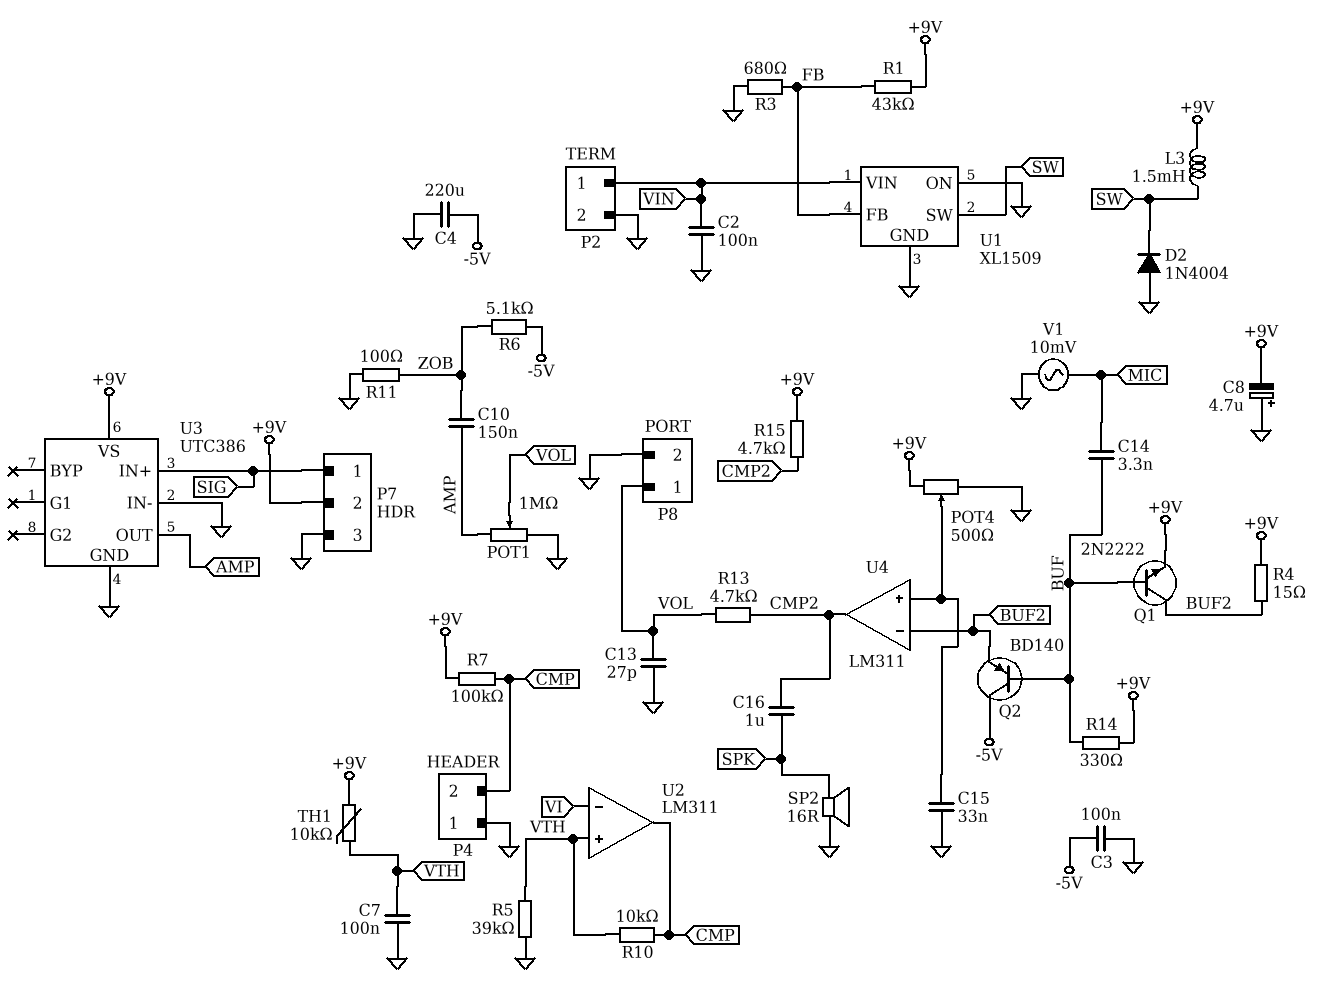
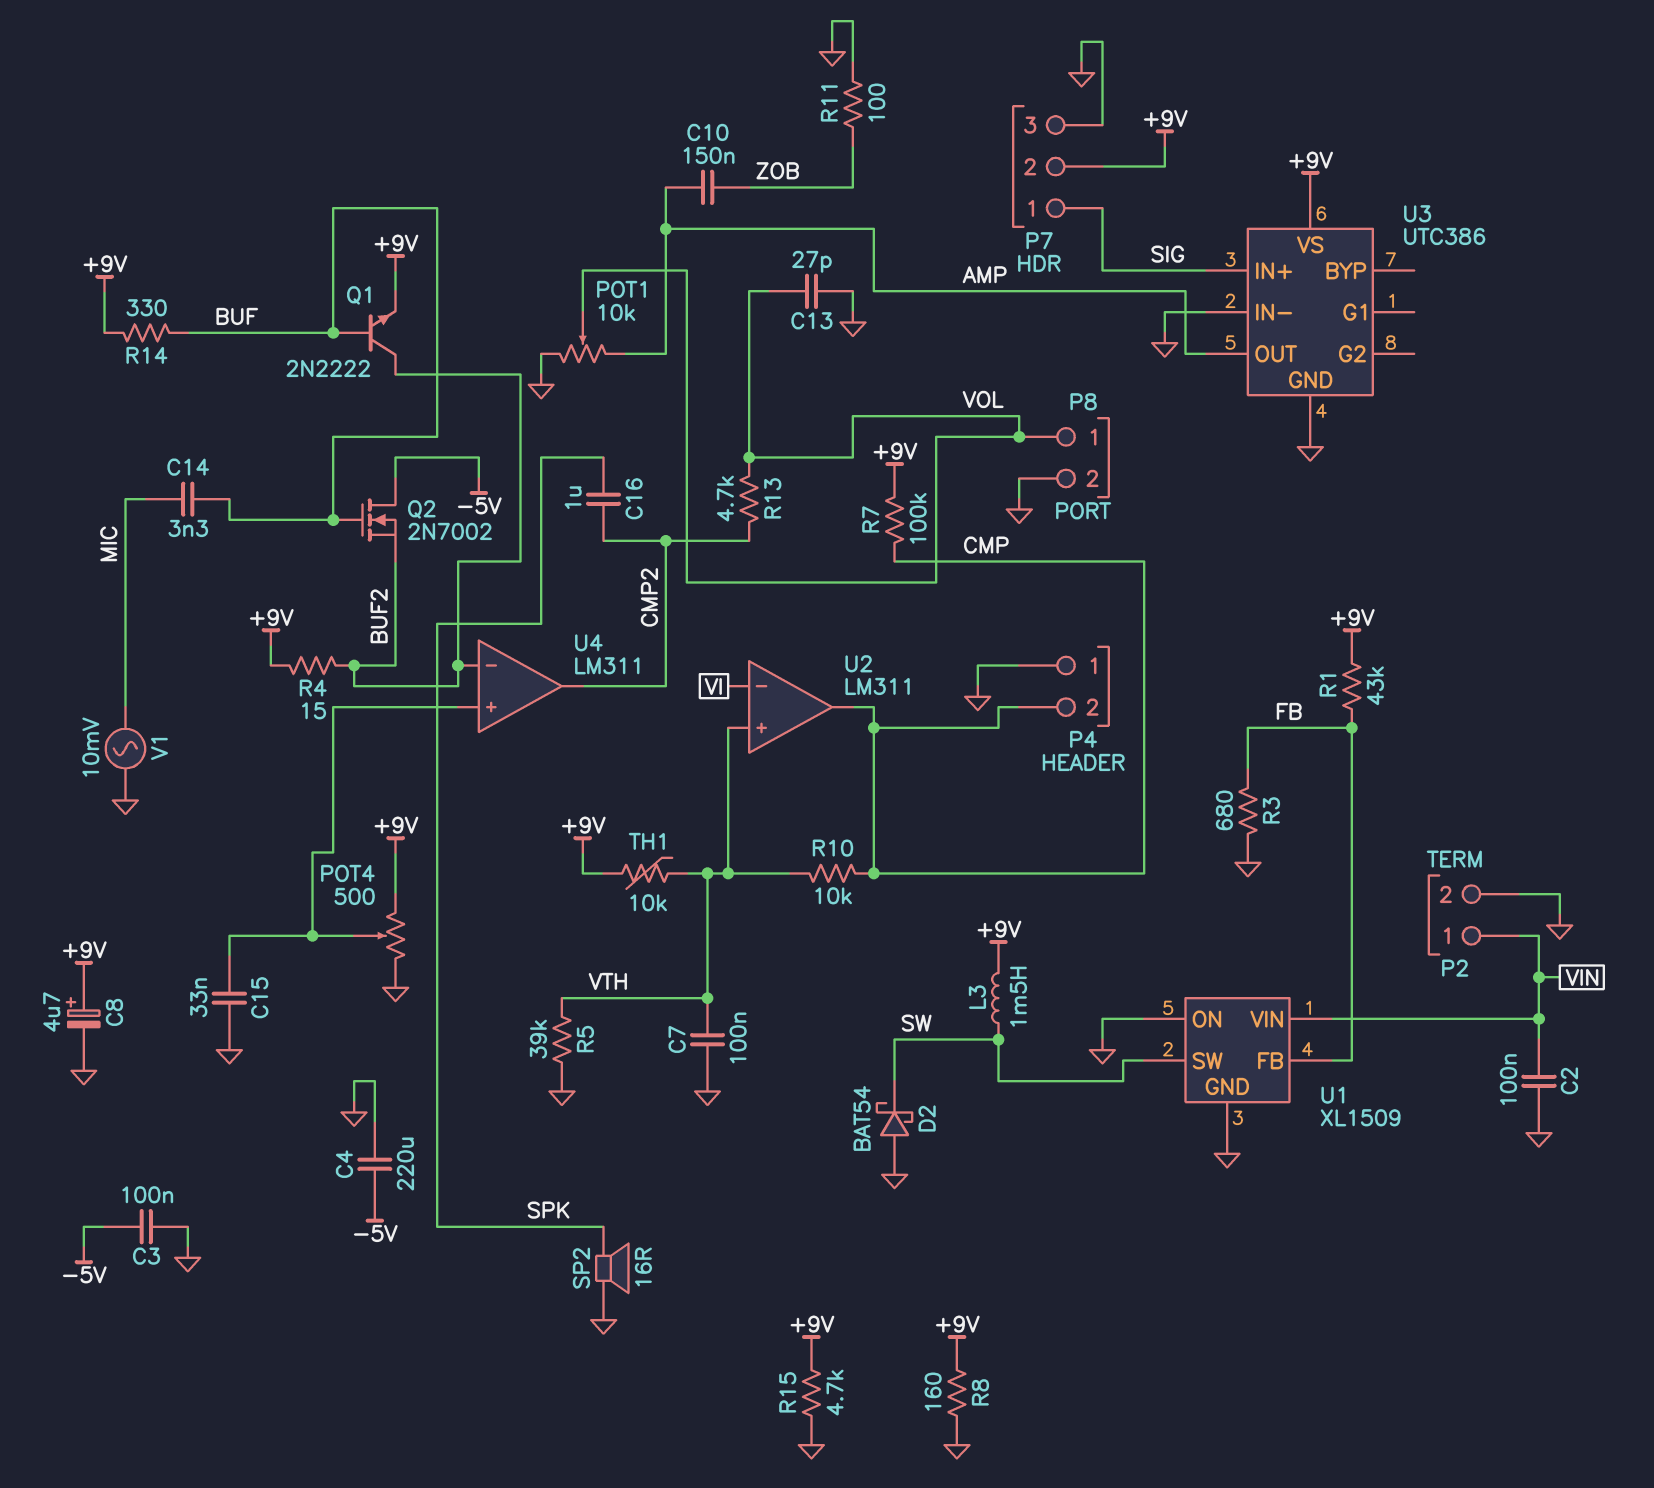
C8: 4.7uF (plus GND, minus +9V) -> 4.7uF (plus +9V, minus GND)
D2: diode 1N4004 (A GND, K SW) -> schottky BAT54 (A GND, K SW)
POT1: 1M (AMP, GND, wiper VOL) -> 10k (AMP, GND, wiper VOL)
Q2: PNP BD140 (B BUF, C -5V, E BUF2) -> NMOS 2N7002 (G BUF, D -5V, S BUF2)
R6: 5.1k (-5V, ZOB) -> none
R8: none -> 160 (+9V, GND)
R15: 4.7k (+9V, CMP2) -> 4.7k (+9V, GND)

